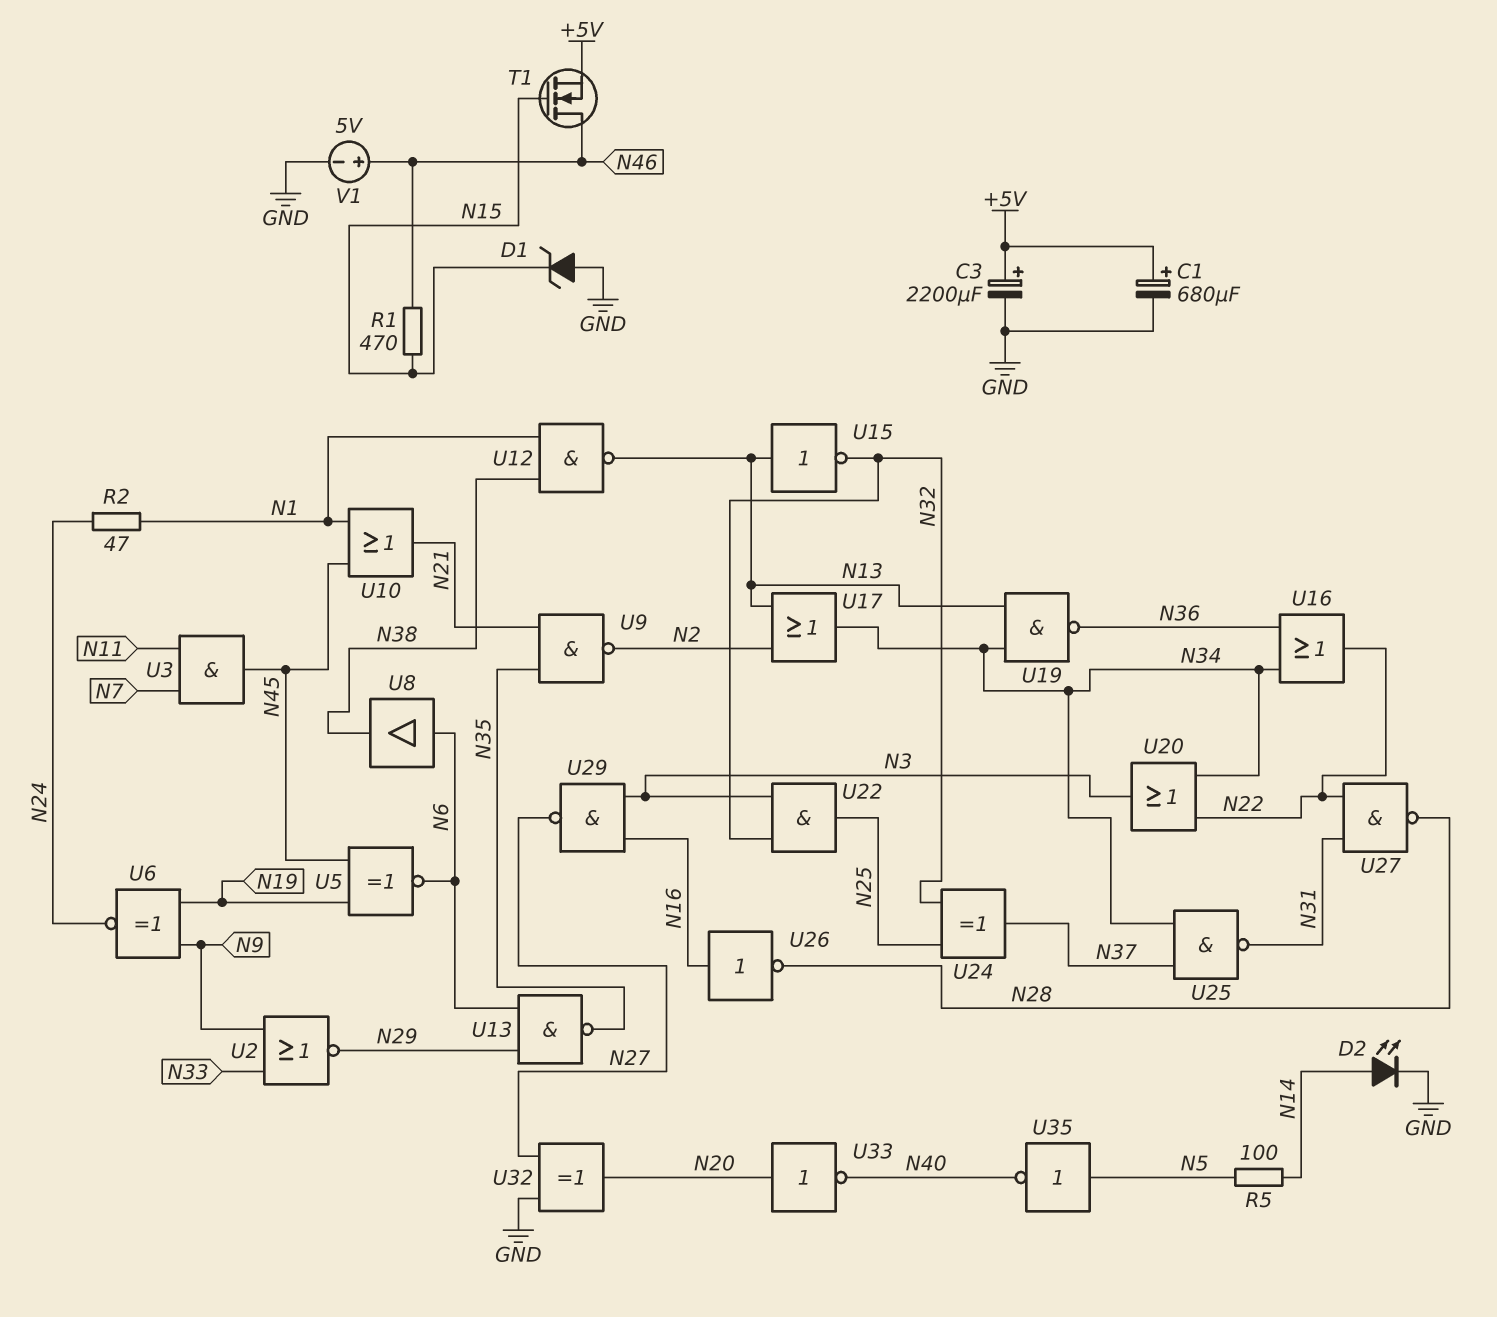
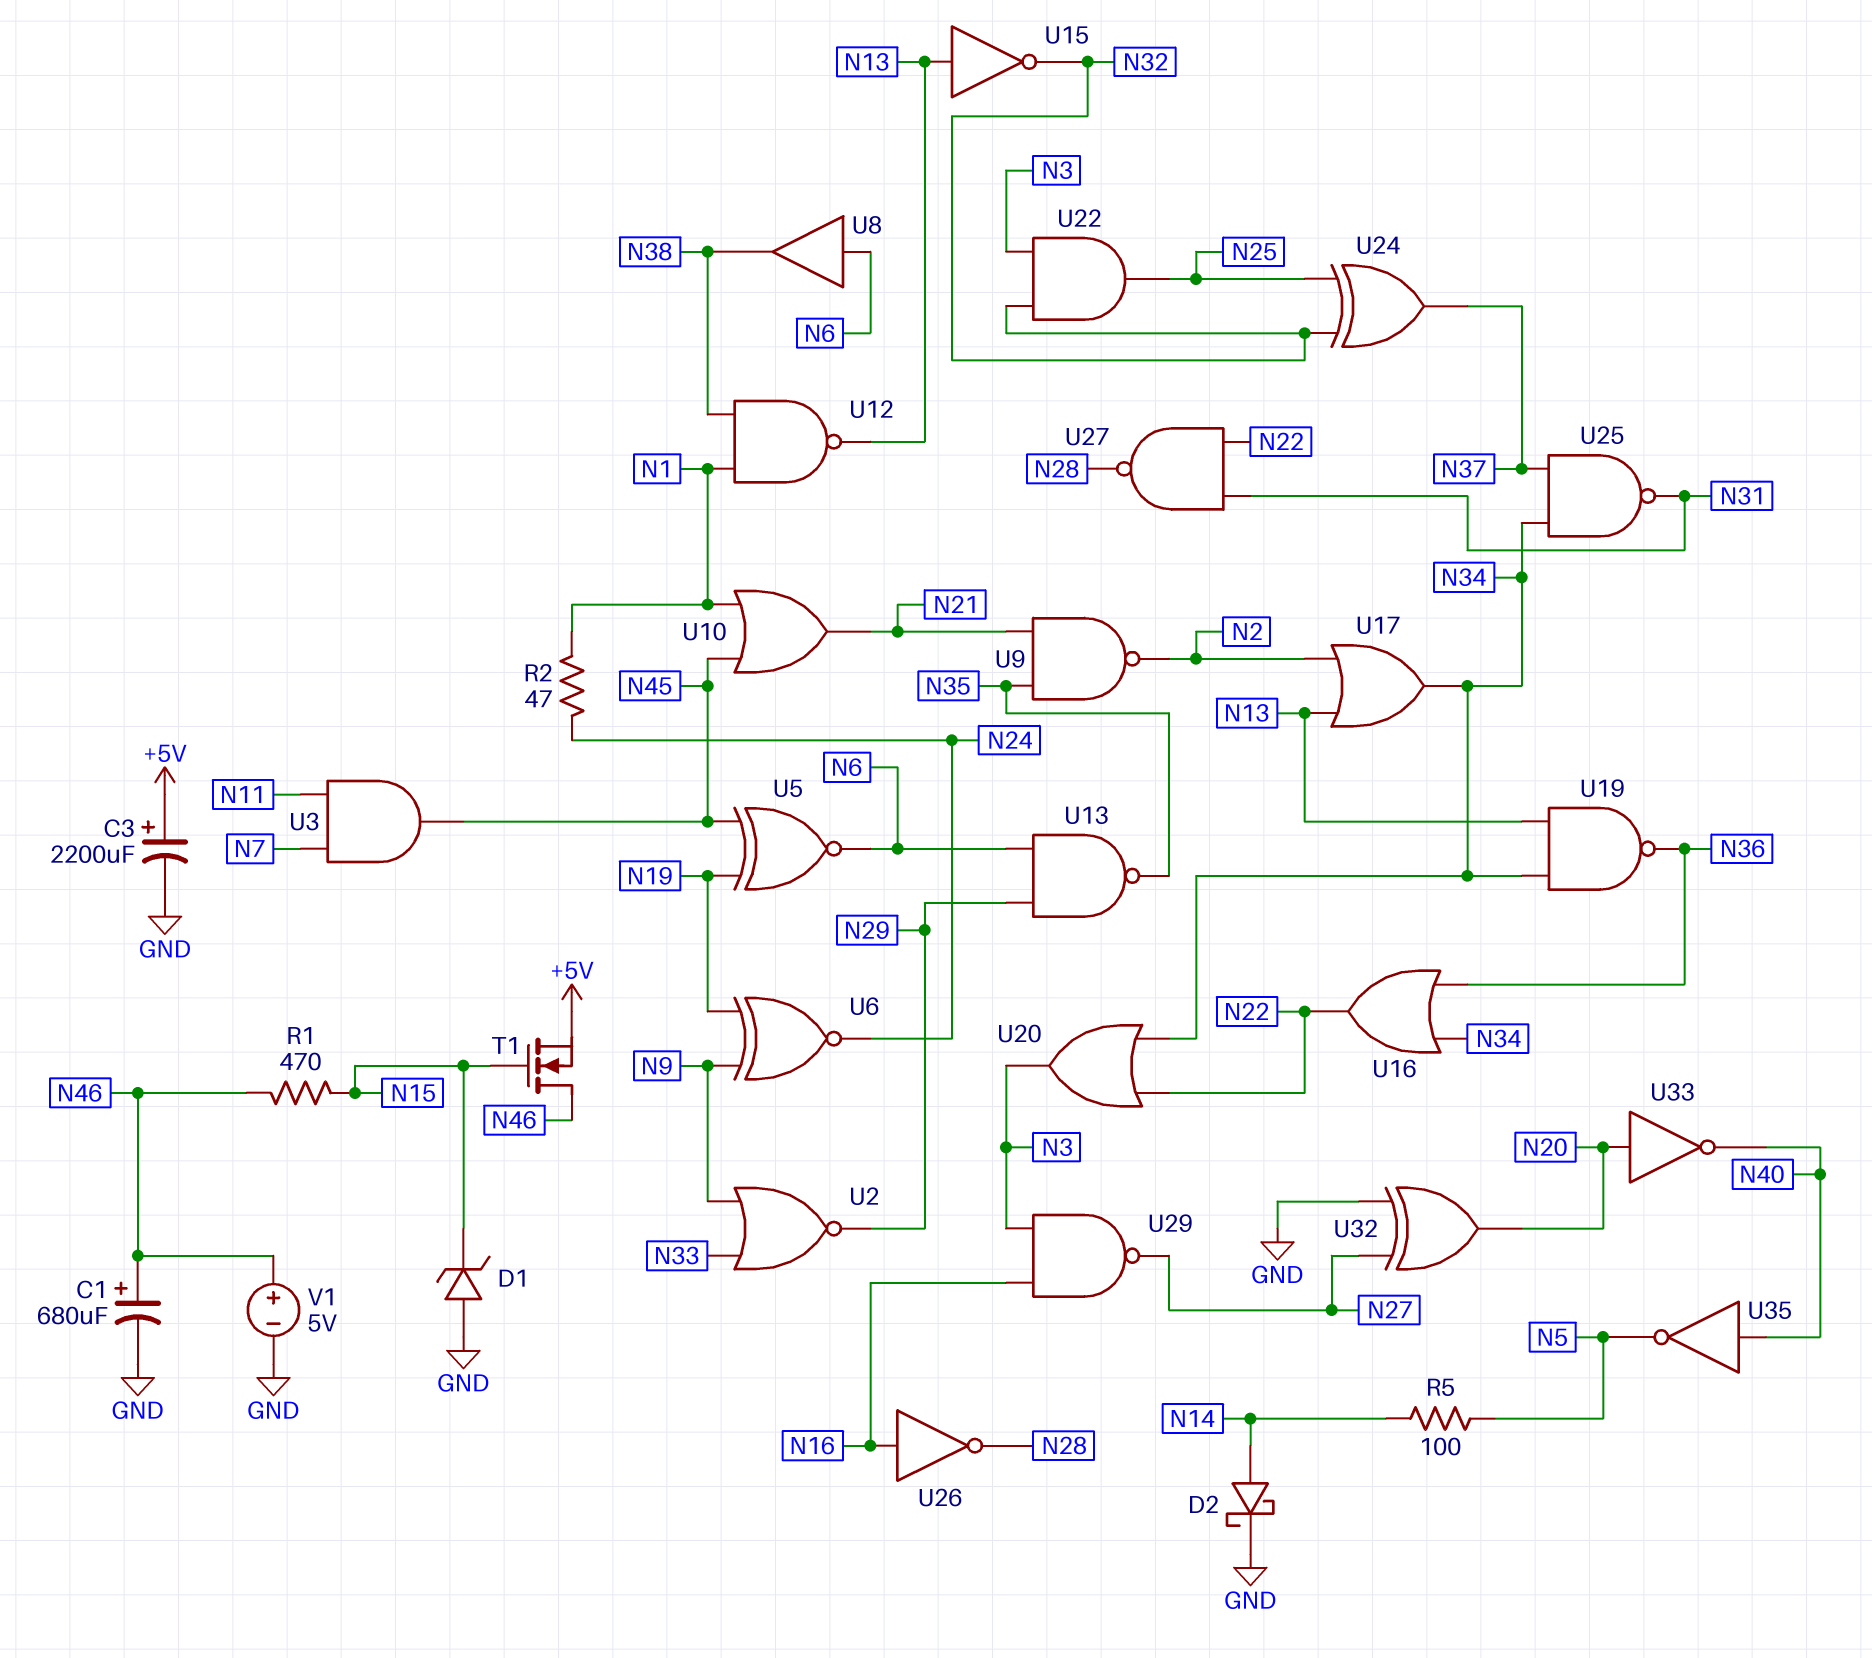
C1: 680uF (plus +5V, minus GND) -> 680uF (plus N46, minus GND)
D2: LED (A N14, K GND) -> schottky (A N14, K GND)
U35: NOT (in N5, out N40) -> NOT (in N40, out N5)

